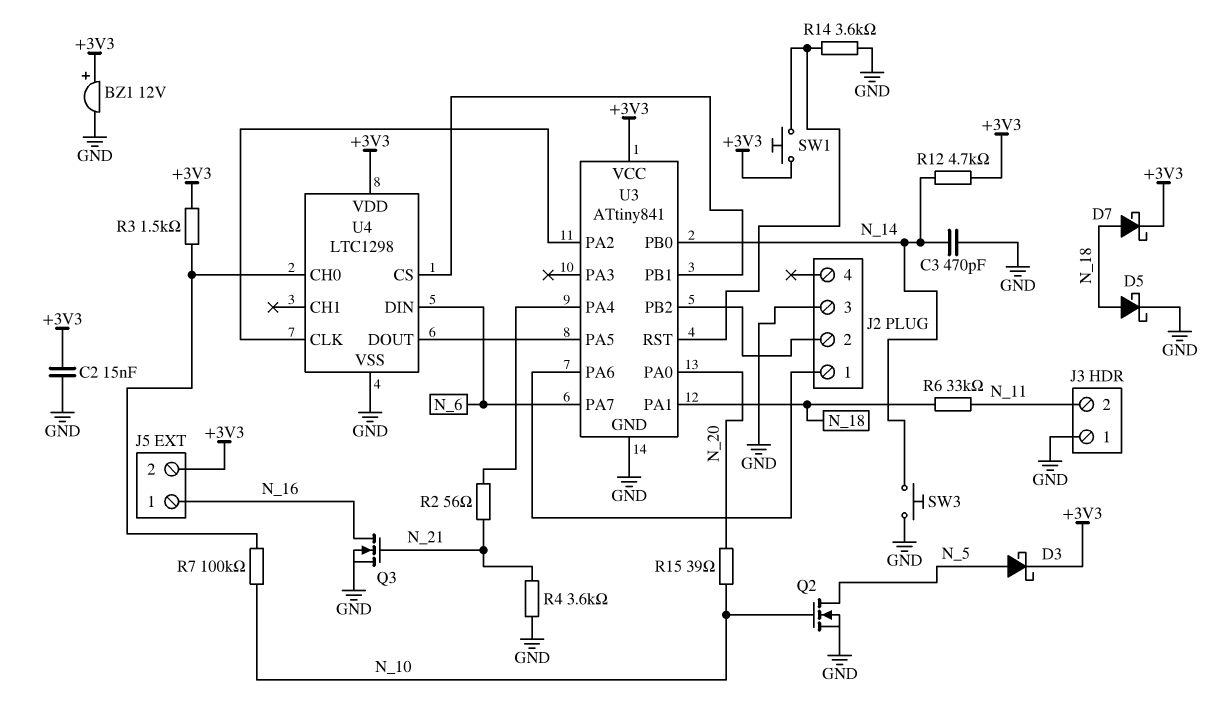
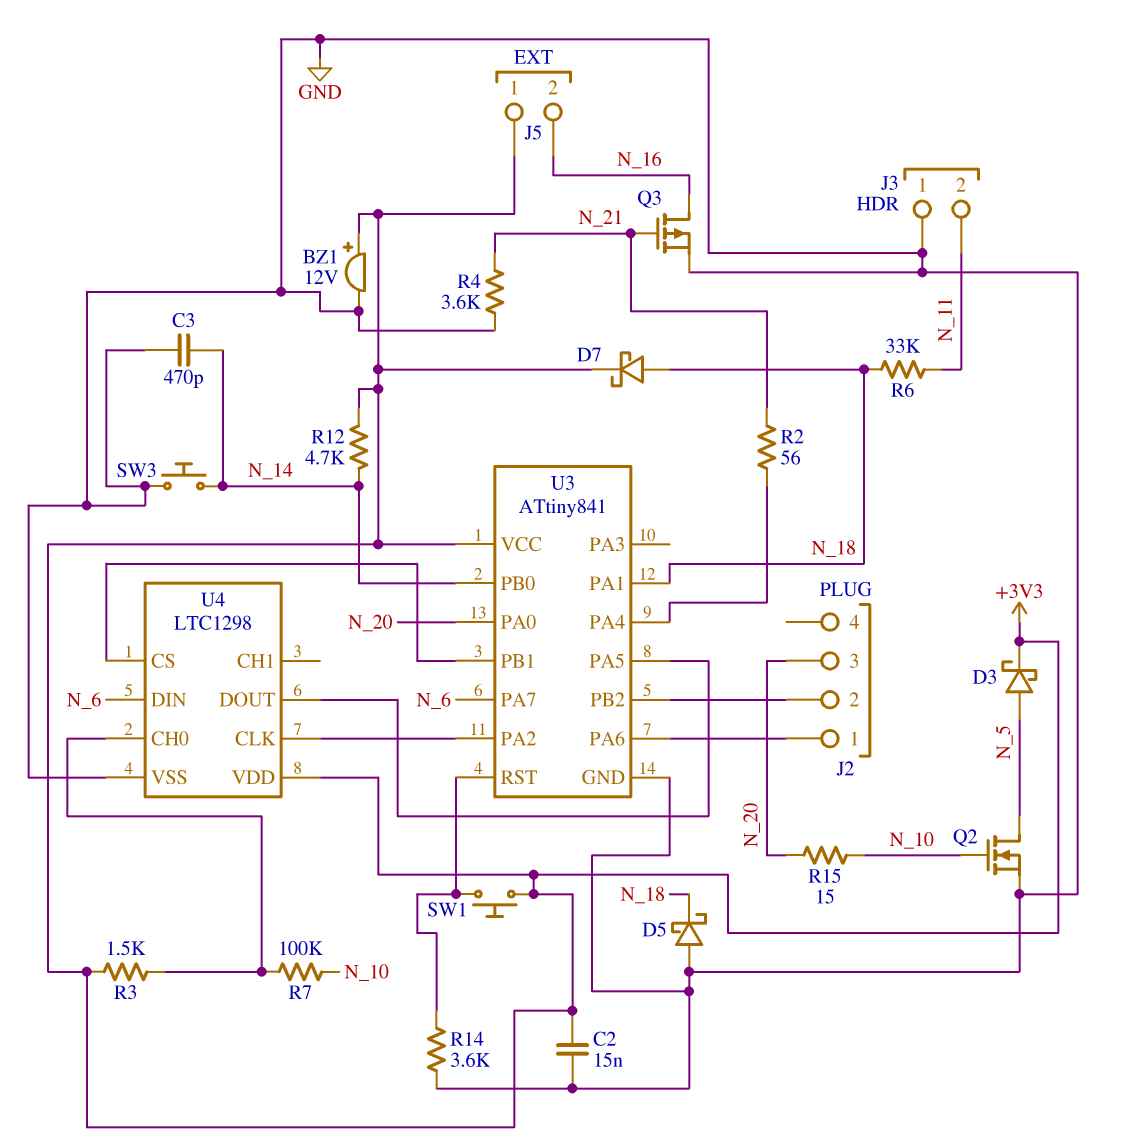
D5: schottky (A N_18, K GND) -> schottky (A GND, K N_18)
J2 pin 3: GND -> N_20
J5 pin 1: N_16 -> +3V3
J5 pin 2: +3V3 -> N_16
Q3: NMOS (G N_21, D N_16, S GND) -> PMOS (G N_21, D N_16, S GND)
R15: 39 (N_10, N_20) -> 15 (N_10, N_20)

